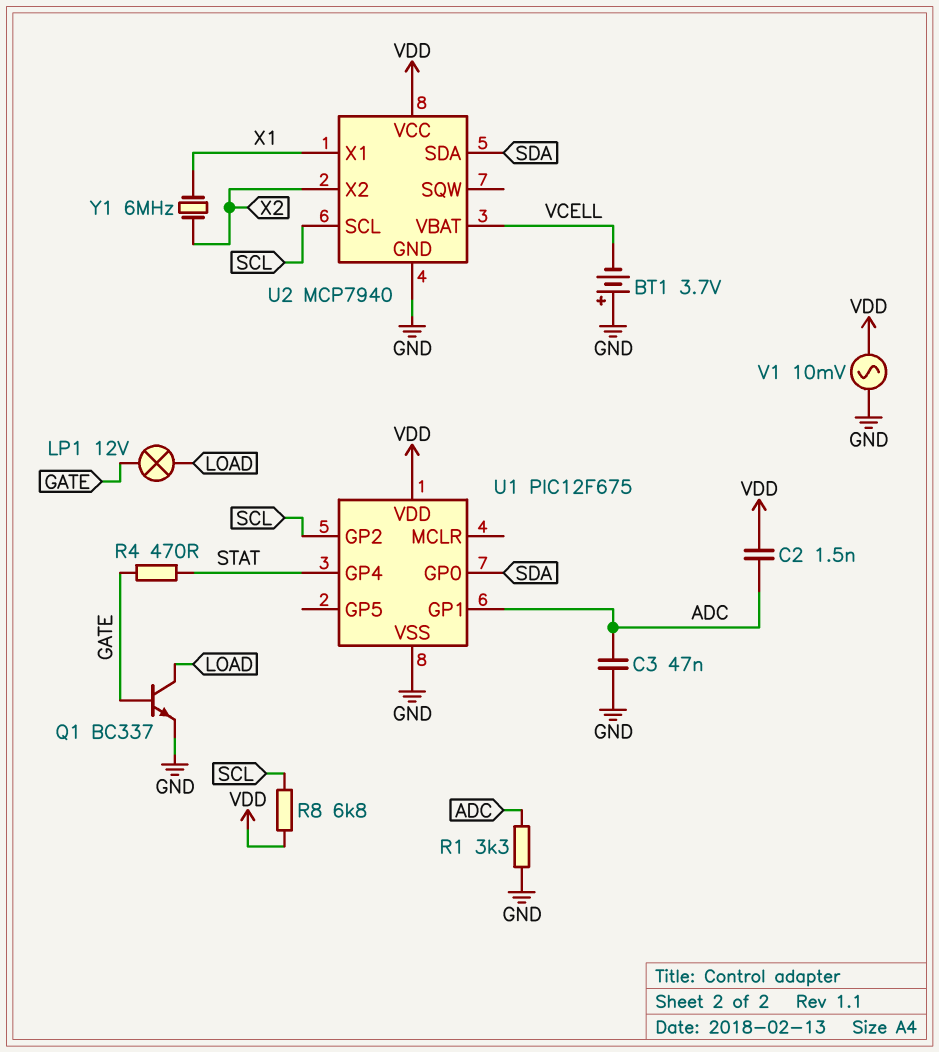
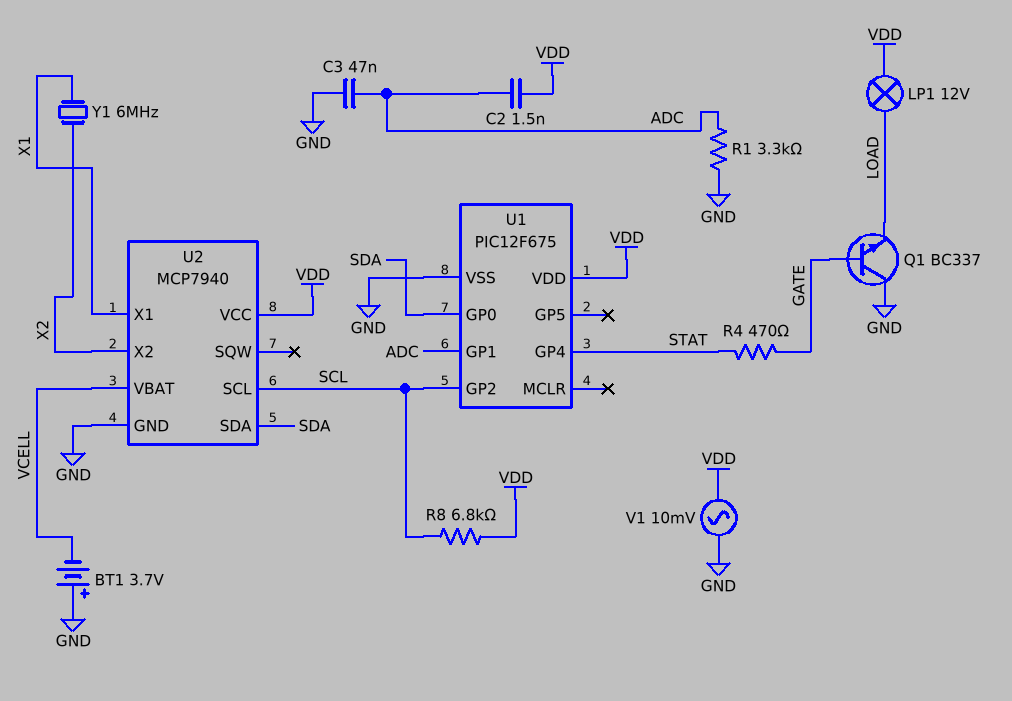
LP1: lamp 12V (GATE, LOAD) -> lamp 12V (LOAD, VDD)
Q1: NPN BC337 (B GATE, C LOAD, E GND) -> NPN BC337 (B GATE, C GND, E LOAD)

